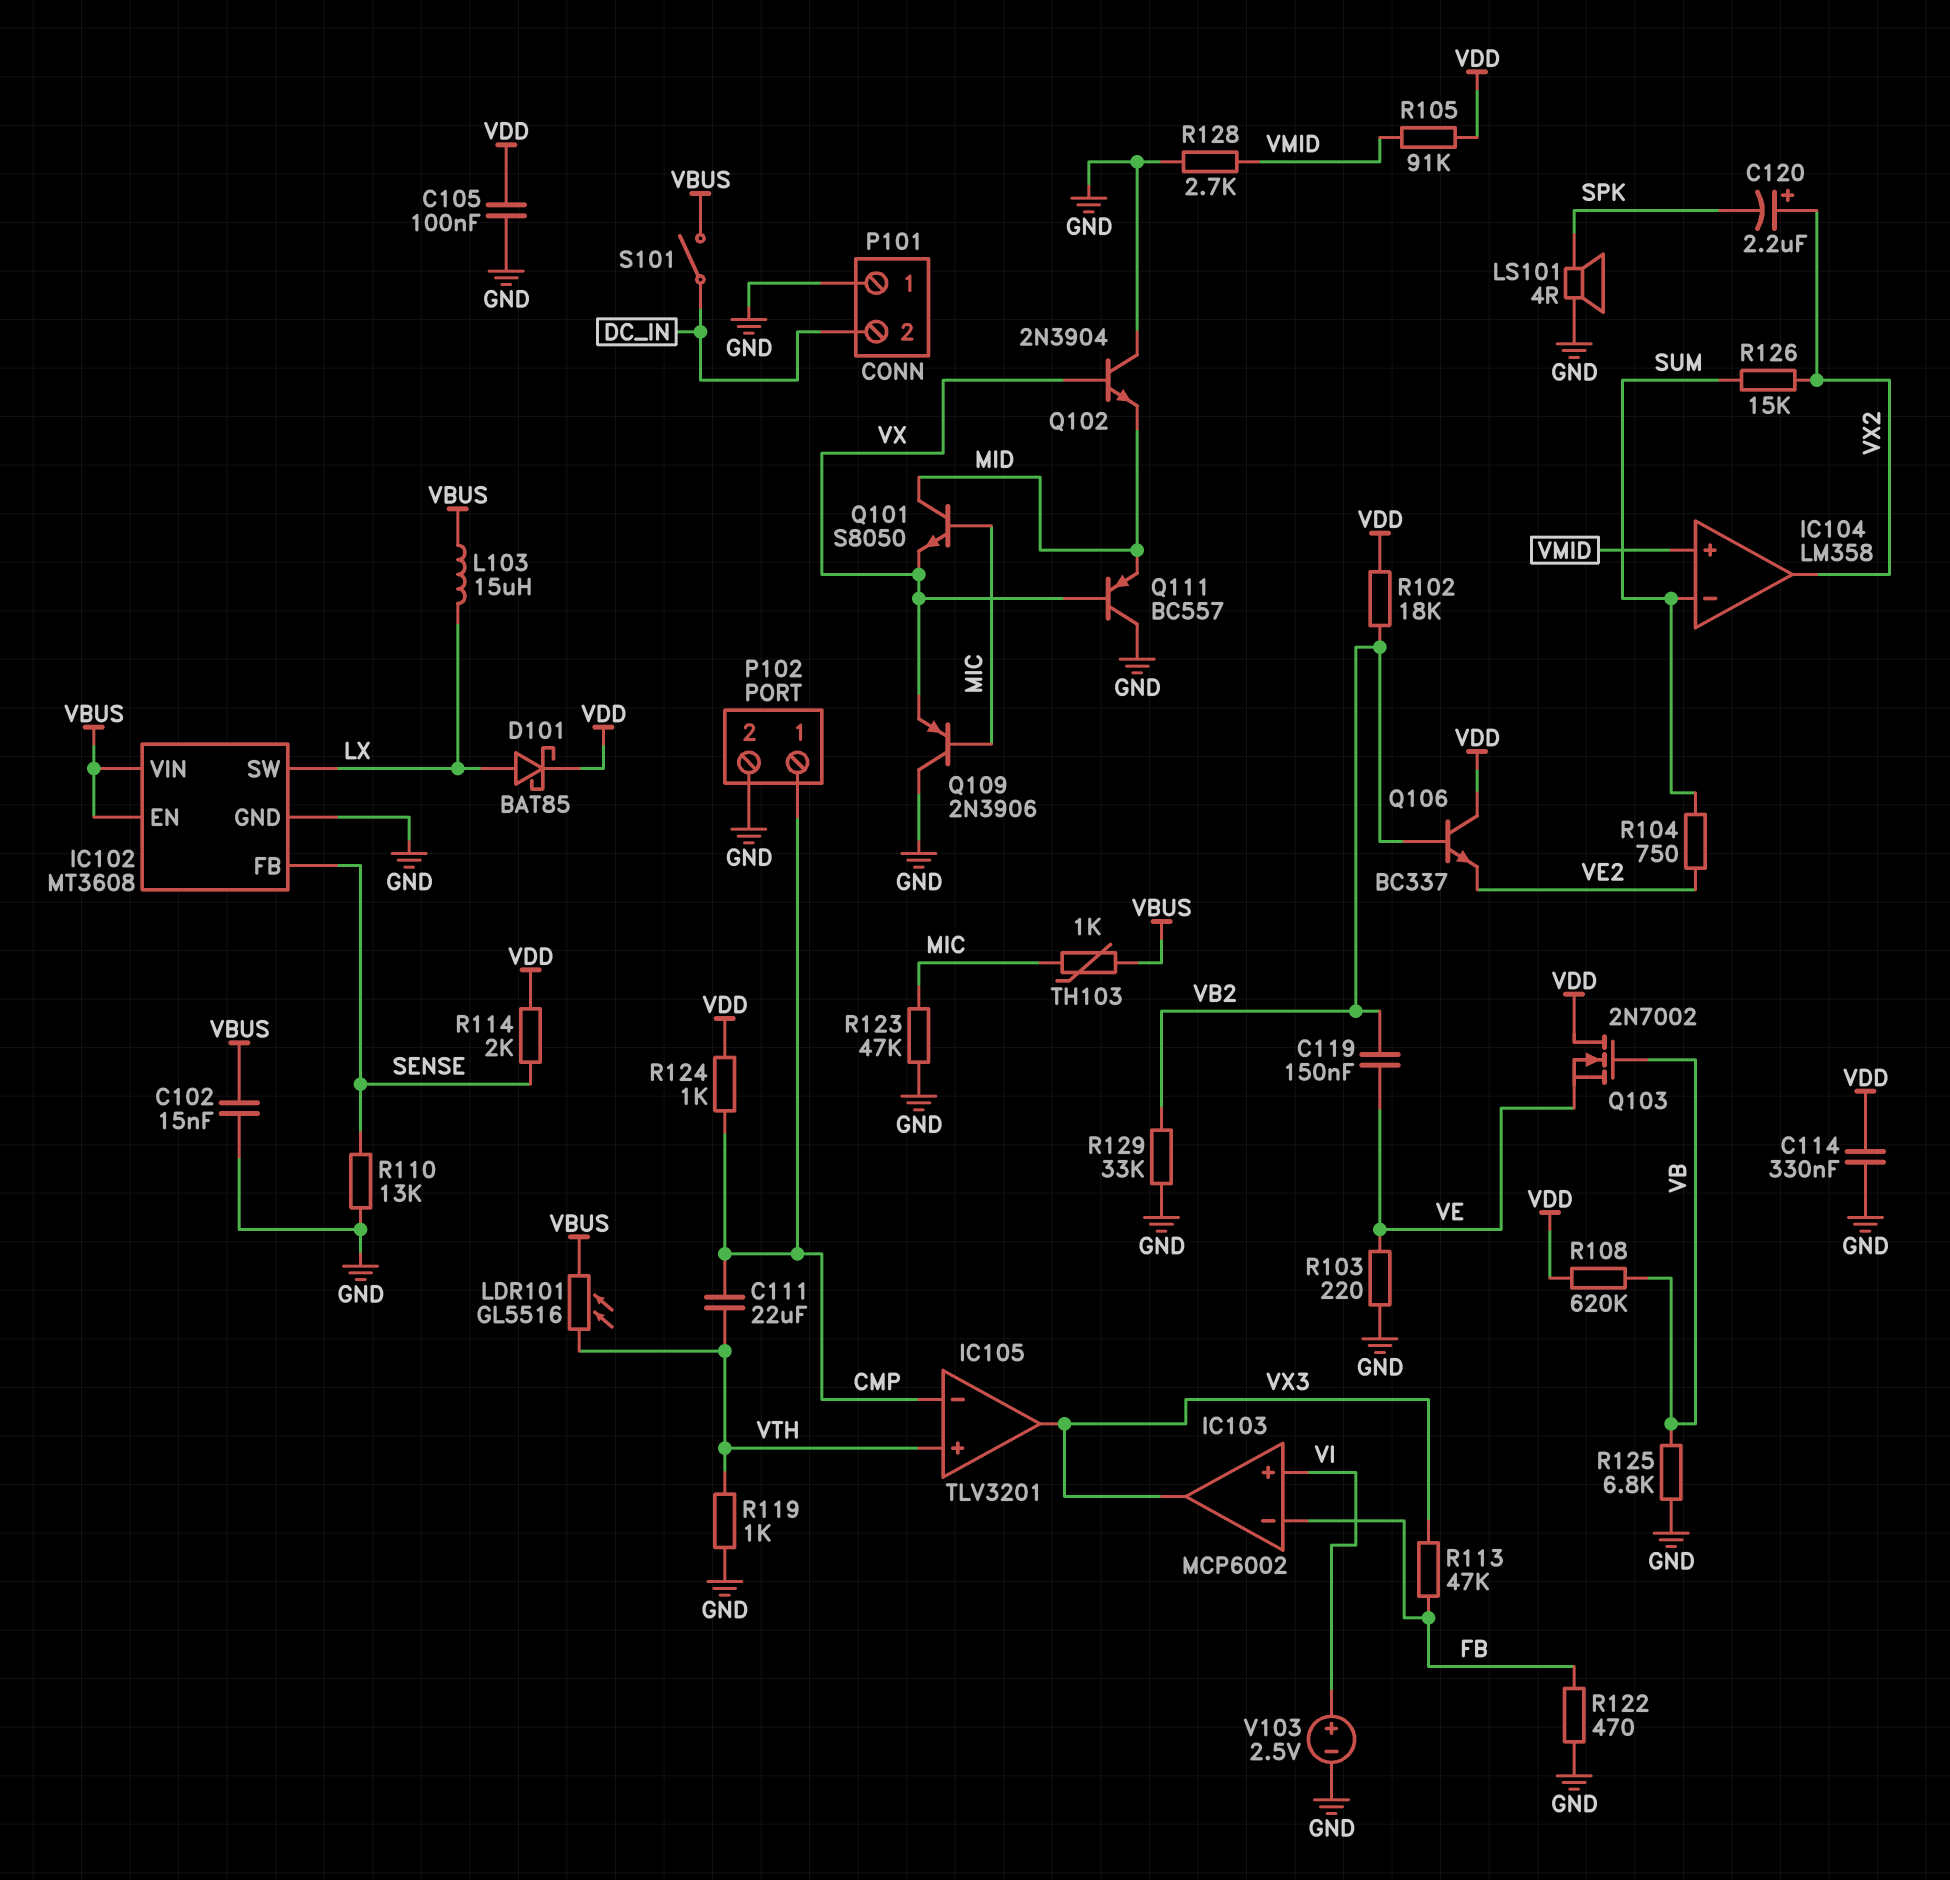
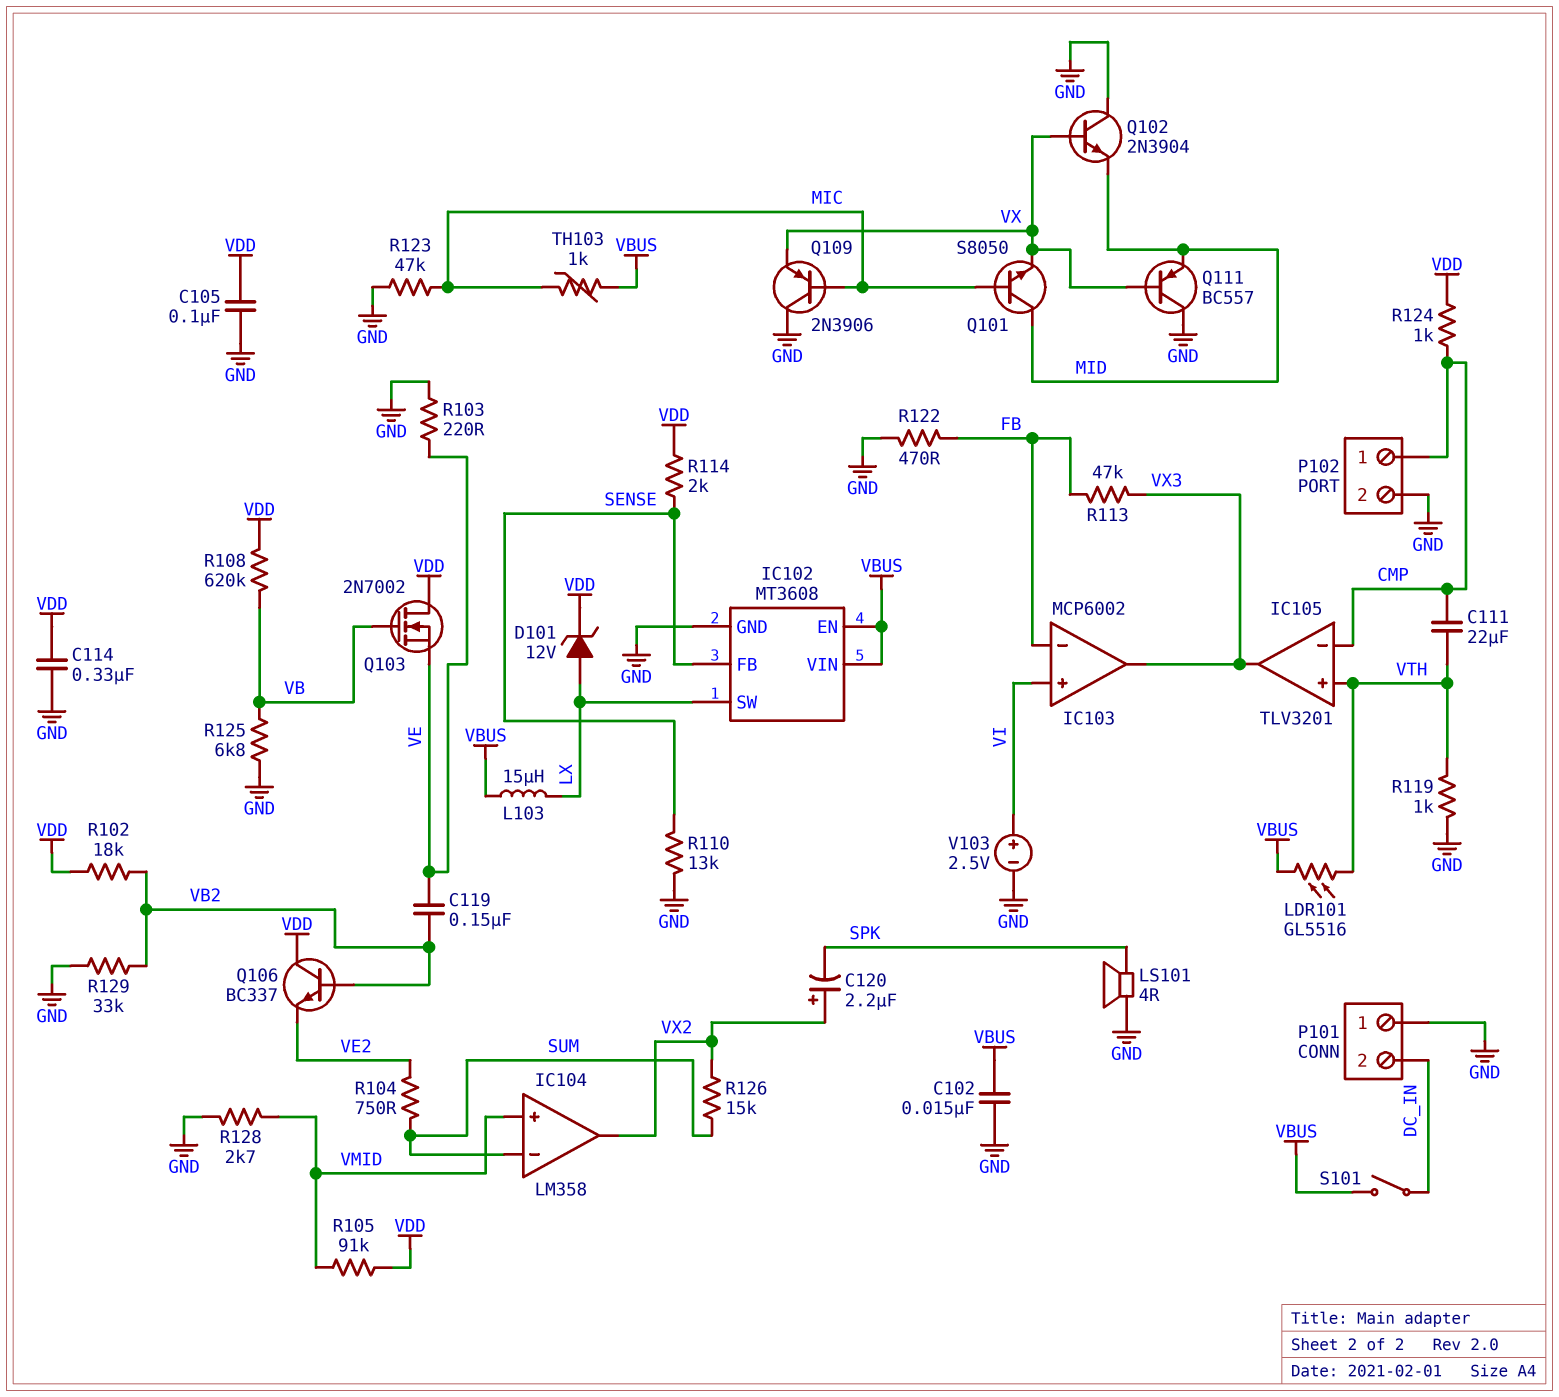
D101: schottky BAT85 (A LX, K VDD) -> zener 12V (A LX, K VDD)

